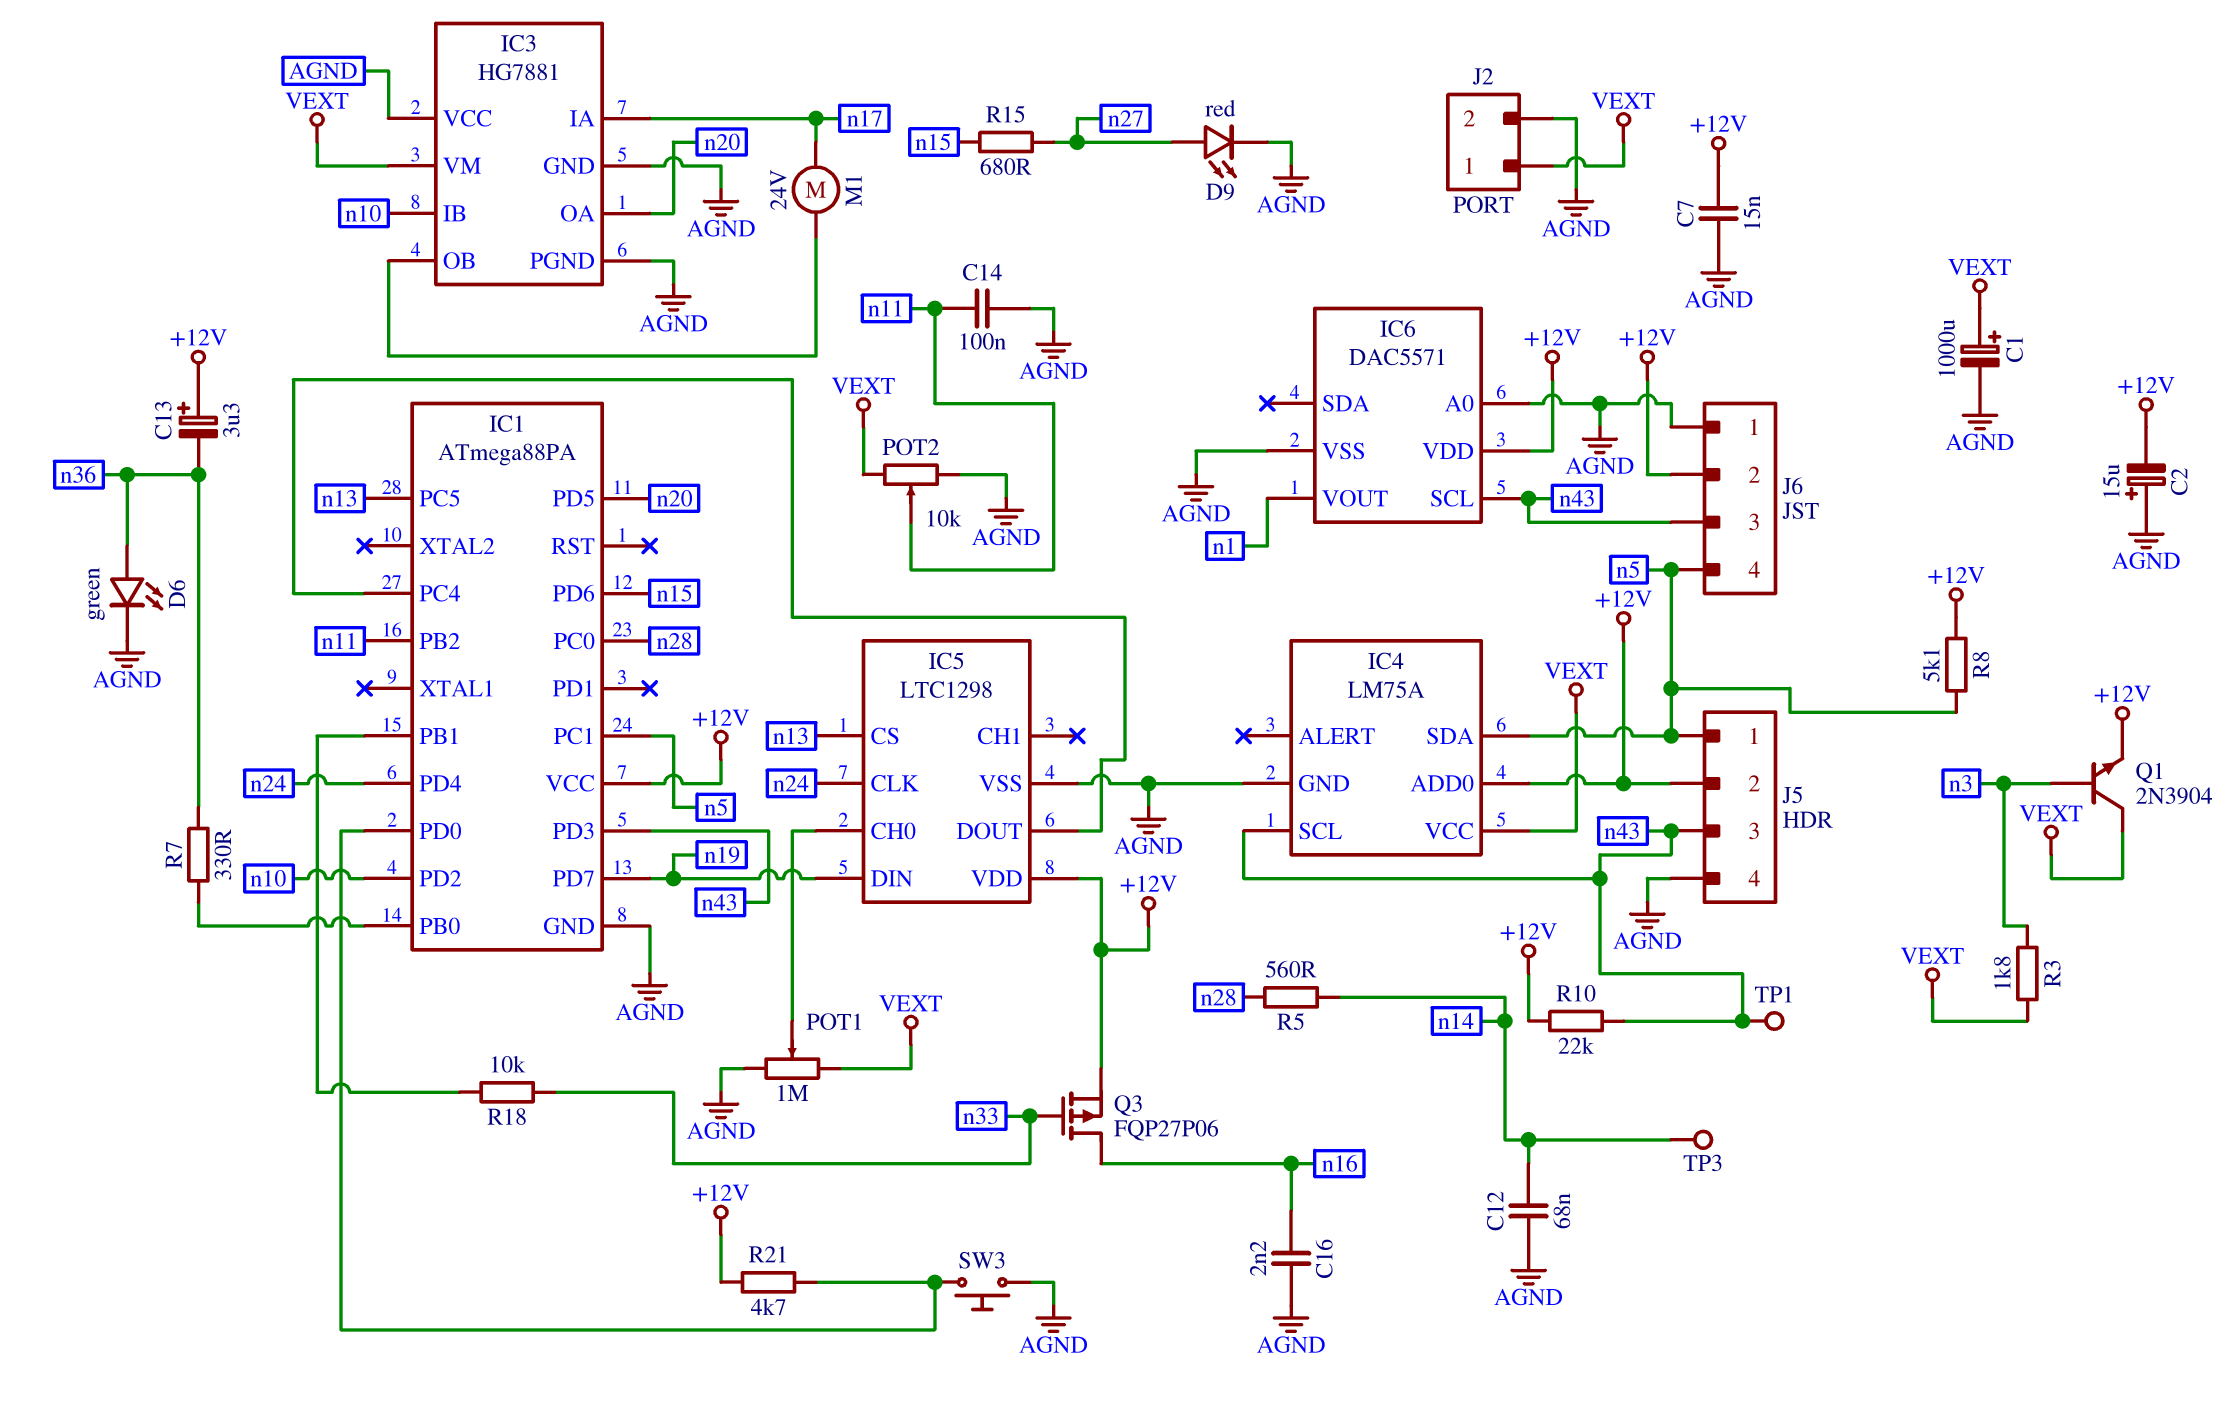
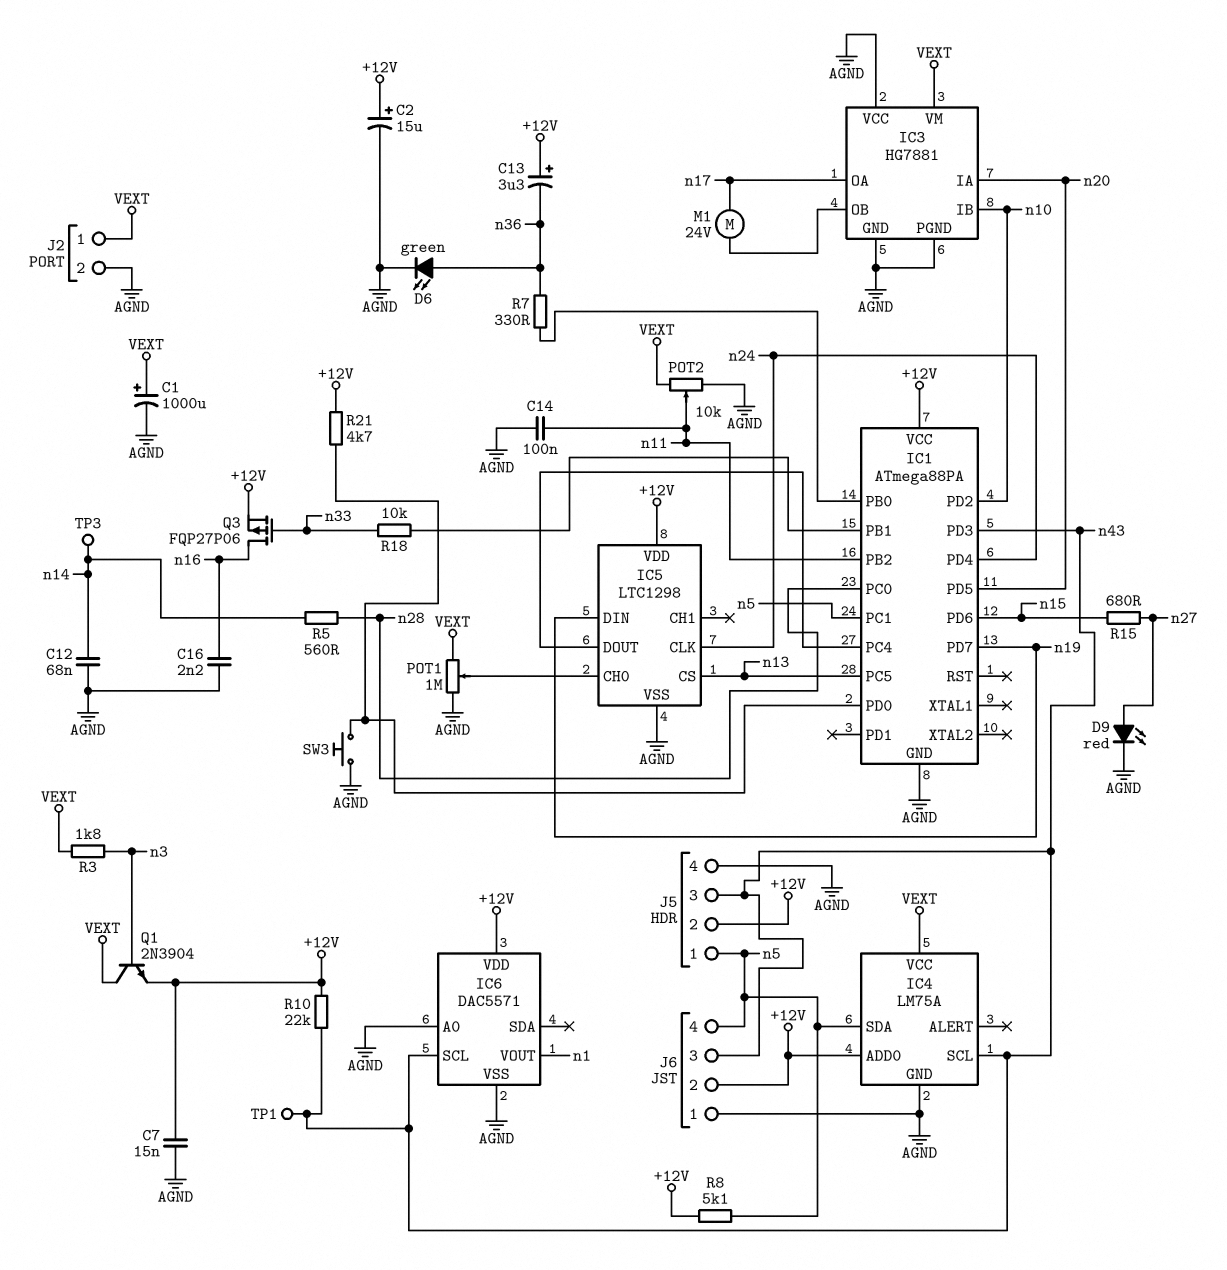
C2: 15uF (plus AGND, minus +12V) -> 15uF (plus +12V, minus AGND)
IC3 pin IA: n17 -> n20
IC3 pin OA: n20 -> n17

